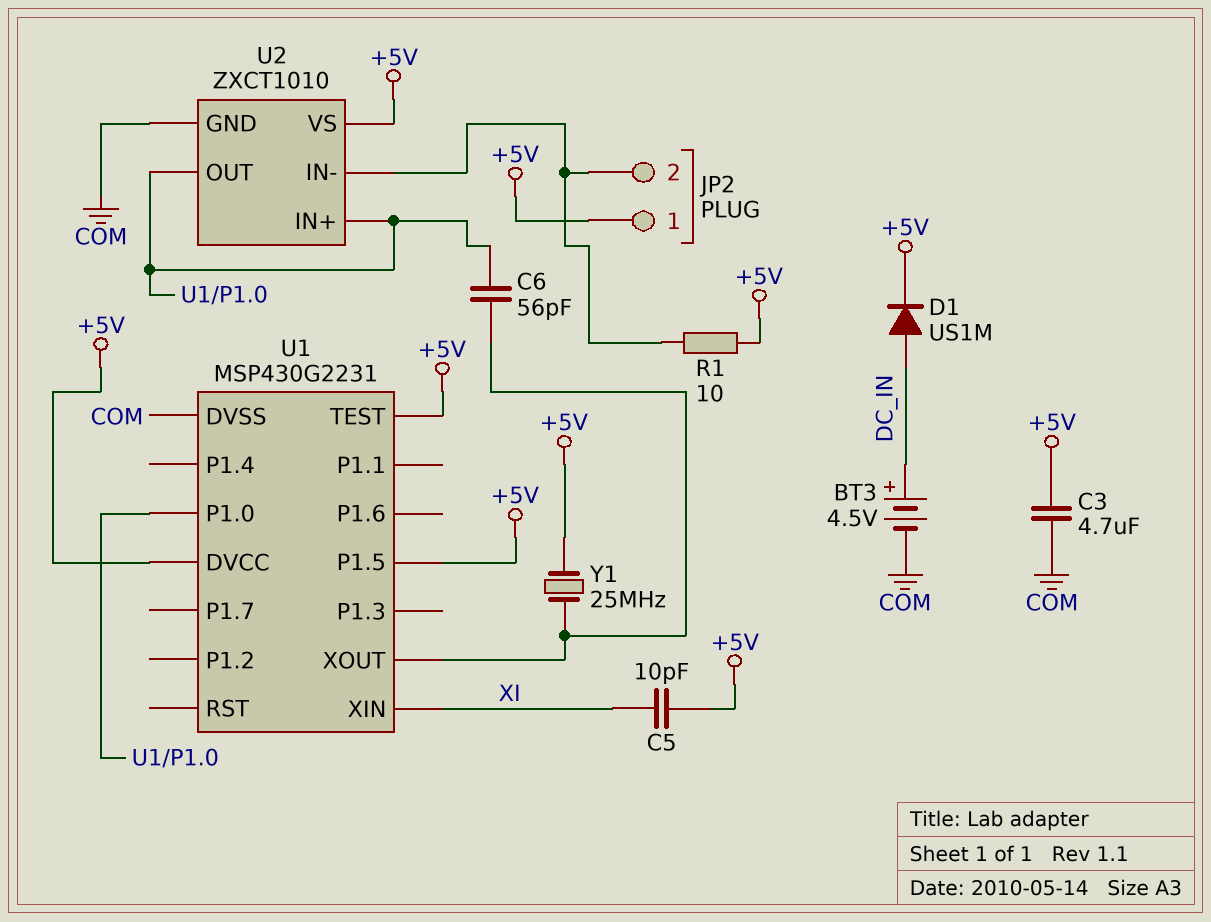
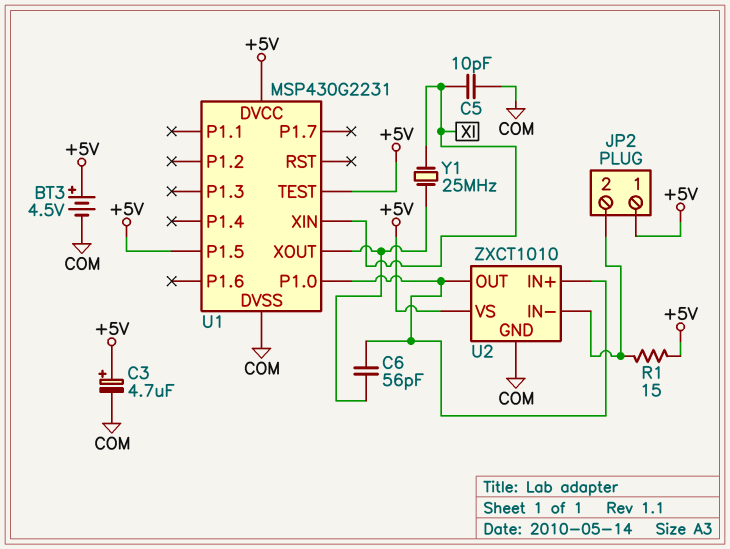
BT3: 4.5V (plus DC_IN, minus COM) -> 4.5V (plus +5V, minus COM)
C3: 4.7uF (+5V, COM) -> 4.7uF (plus +5V, minus COM)
C5: 10pF (+5V, XI) -> 10pF (COM, XI)
D1: diode US1M (A DC_IN, K +5V) -> none
R1: 10 (+5V, JP2/2) -> 15 (+5V, JP2/2)
Y1: 25MHz (+5V, U1/XOUT) -> 25MHz (U1/XOUT, XI)

